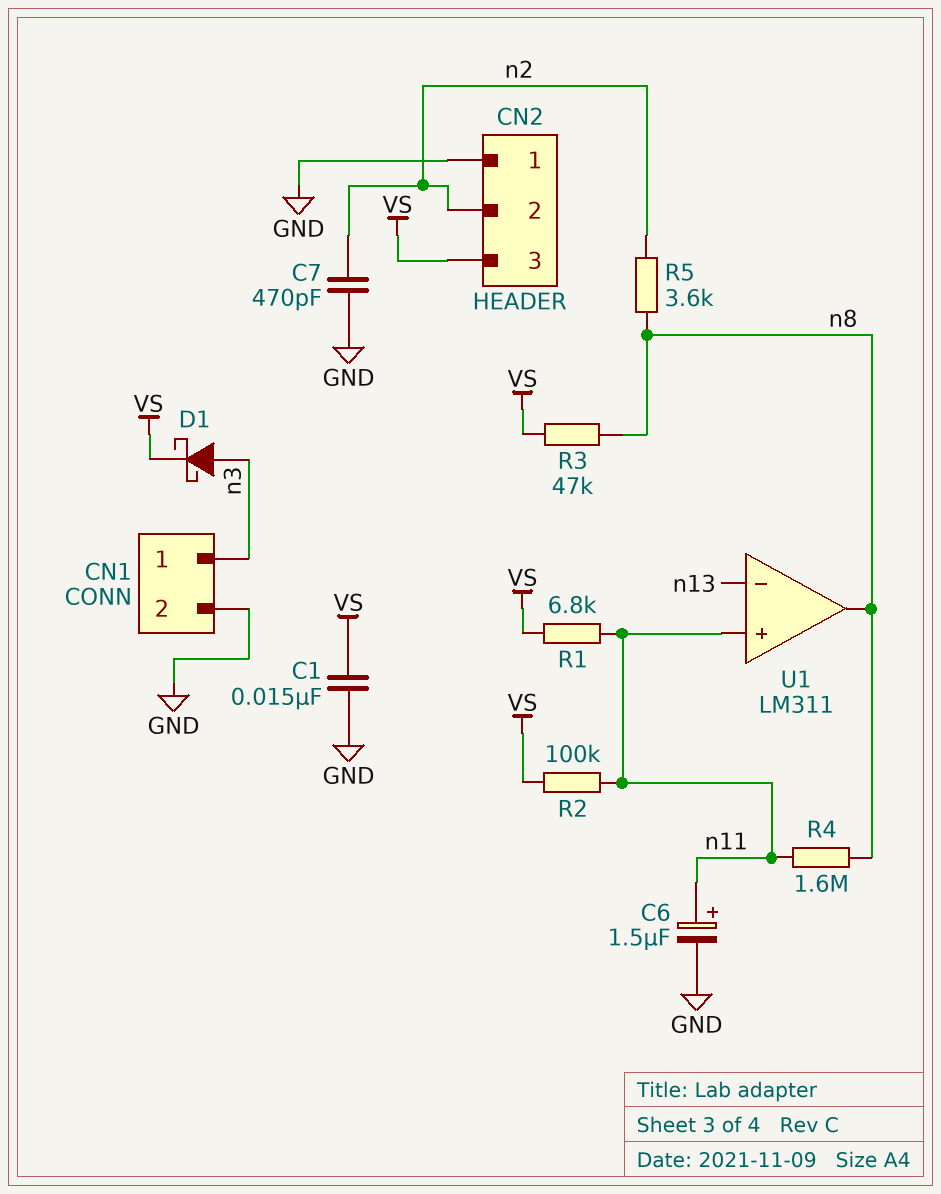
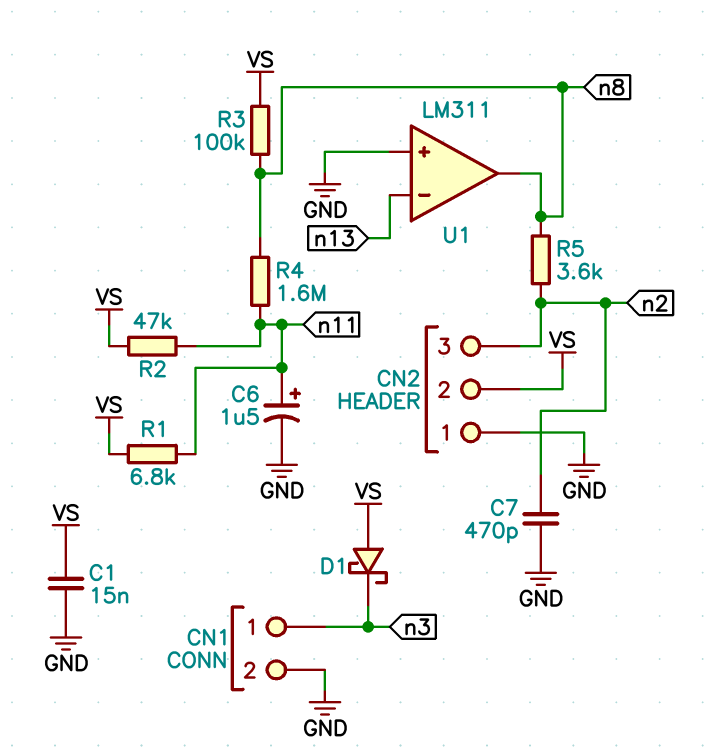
CN2 pin 2: n2 -> VS
CN2 pin 3: VS -> n2
D1: schottky (A n3, K VS) -> schottky (A VS, K n3)
R2: 100k (VS, n11) -> 47k (VS, n11)
R3: 47k (VS, n8) -> 100k (VS, n8)
U1 pin in+: n11 -> GND

